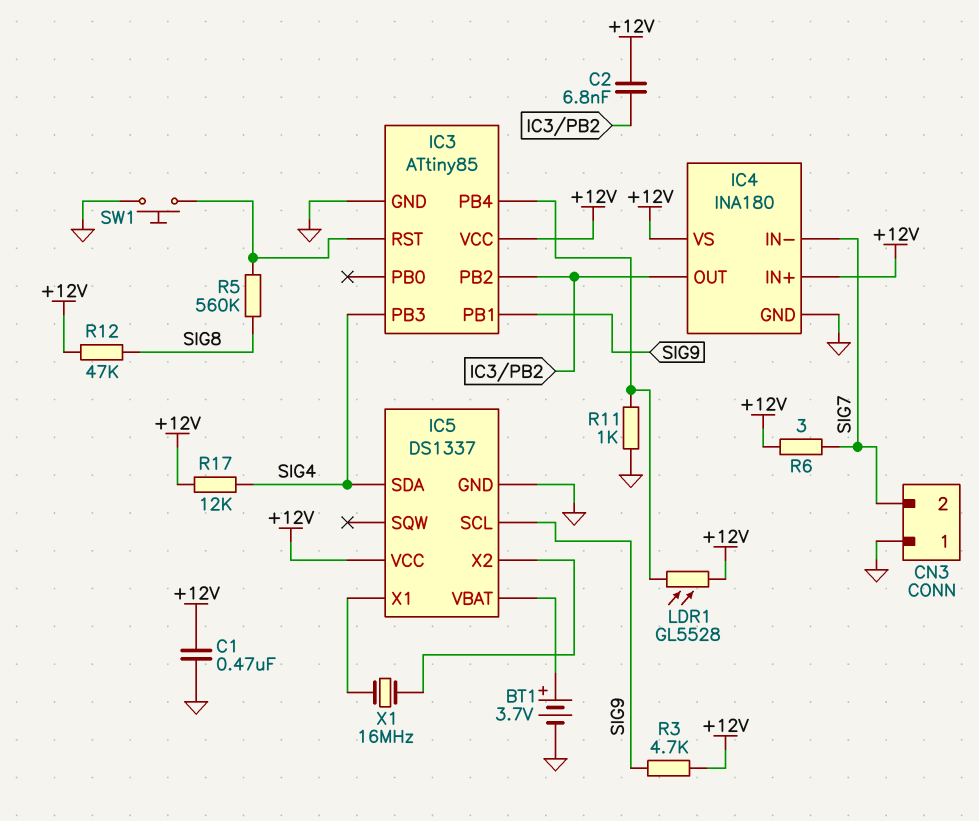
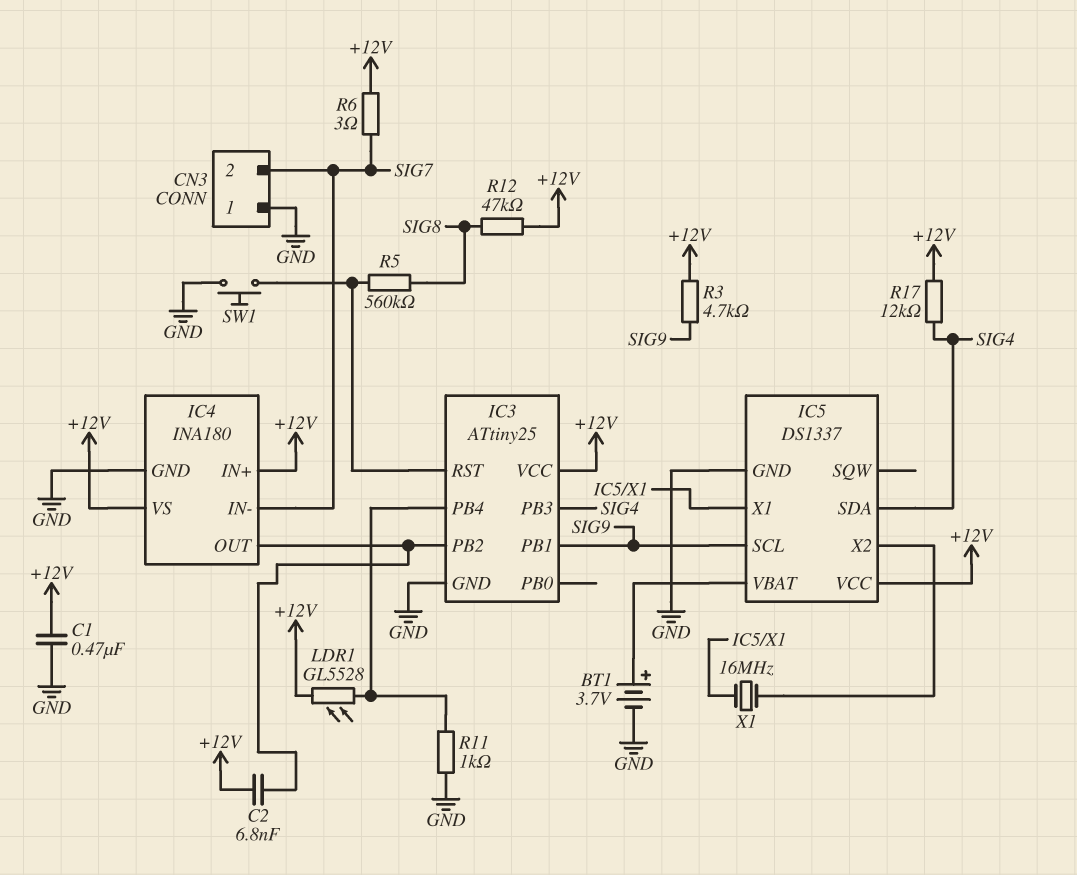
IC3: ATtiny85 -> ATtiny25

